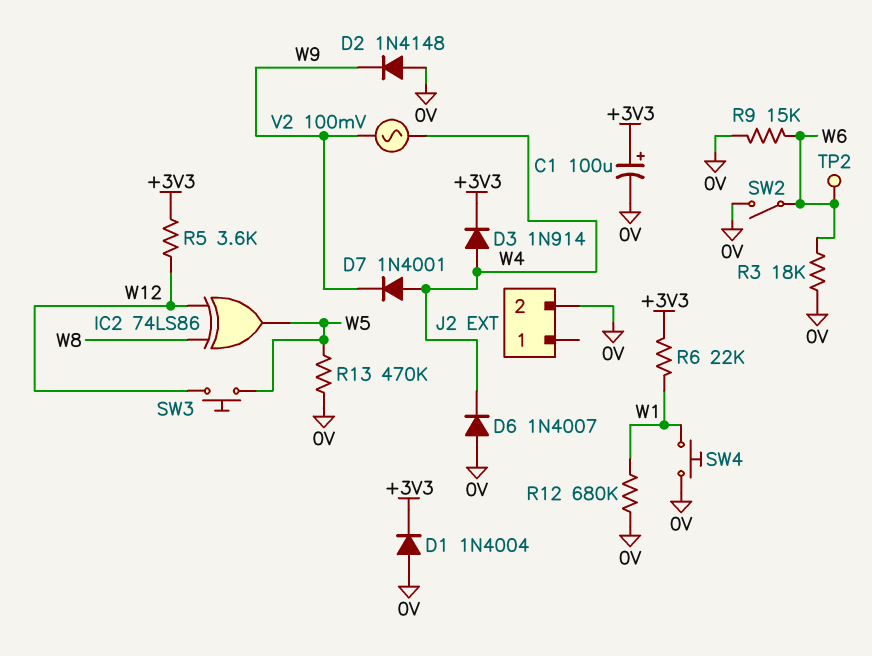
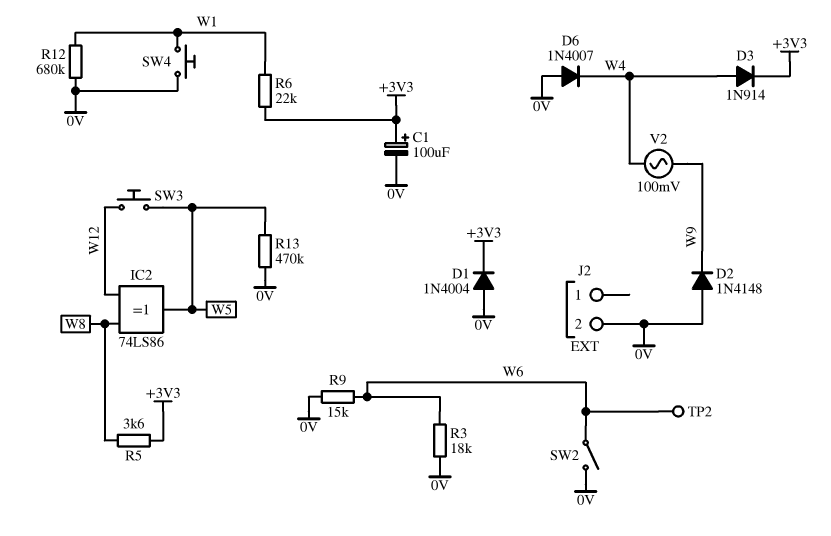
D7: diode 1N4001 (A W4, K W9) -> none
R5: 3.6k (+3V3, W12) -> 3.6k (+3V3, W8)

